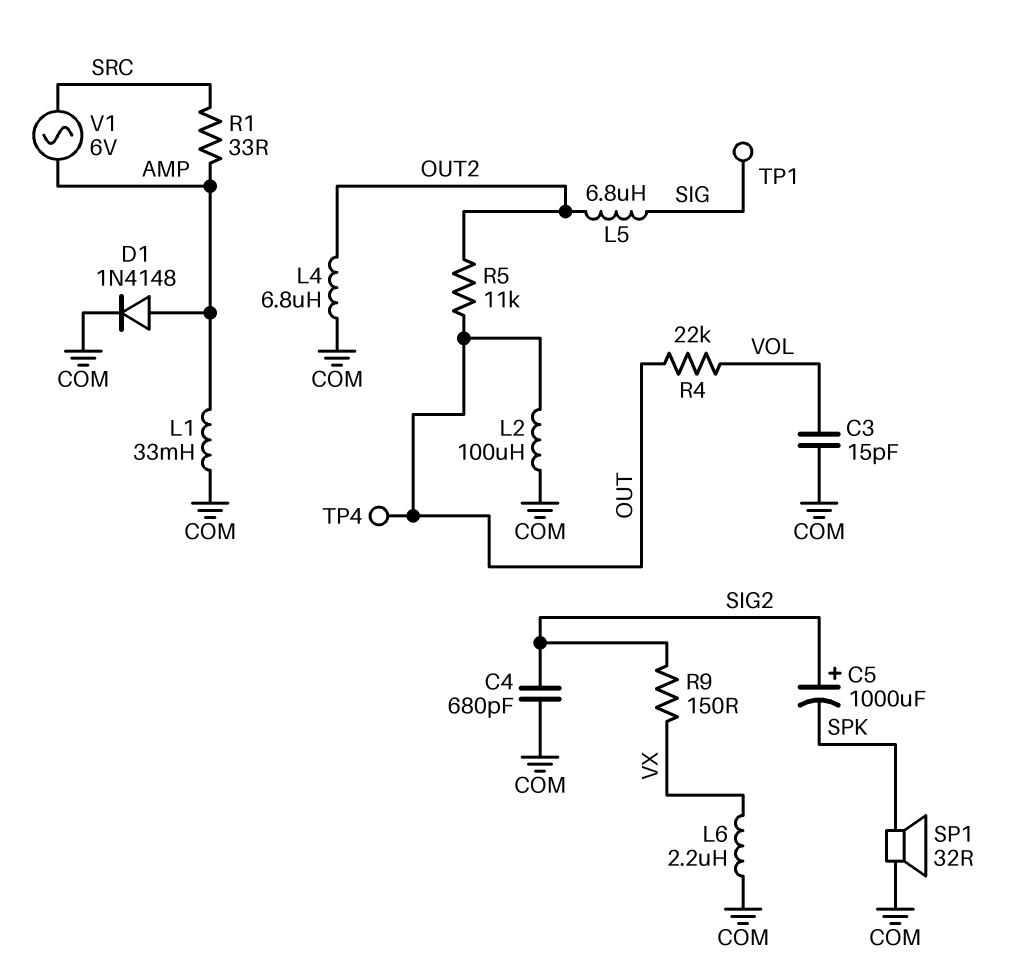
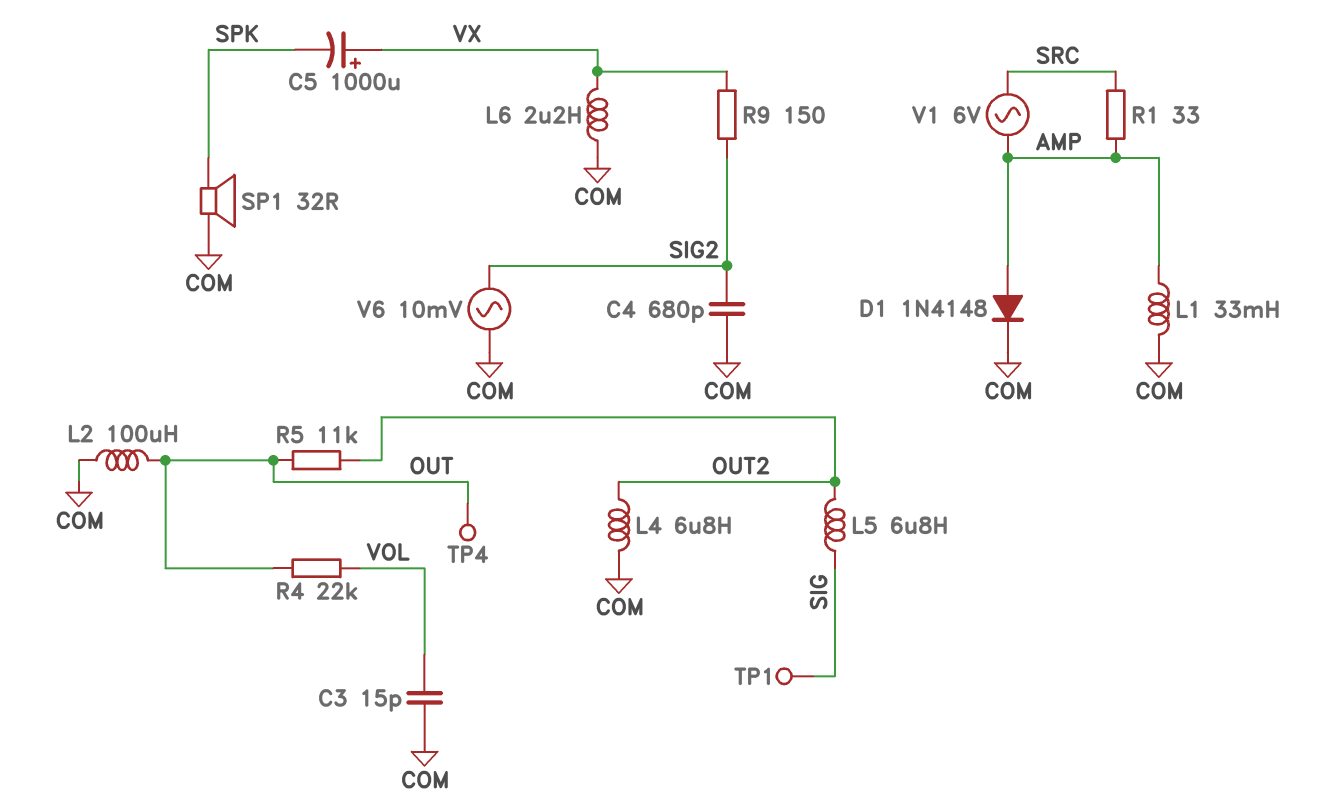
C5: 1000uF (plus SIG2, minus SPK) -> 1000uF (plus VX, minus SPK)
V6: none -> AC 10mV (COM, SIG2)

